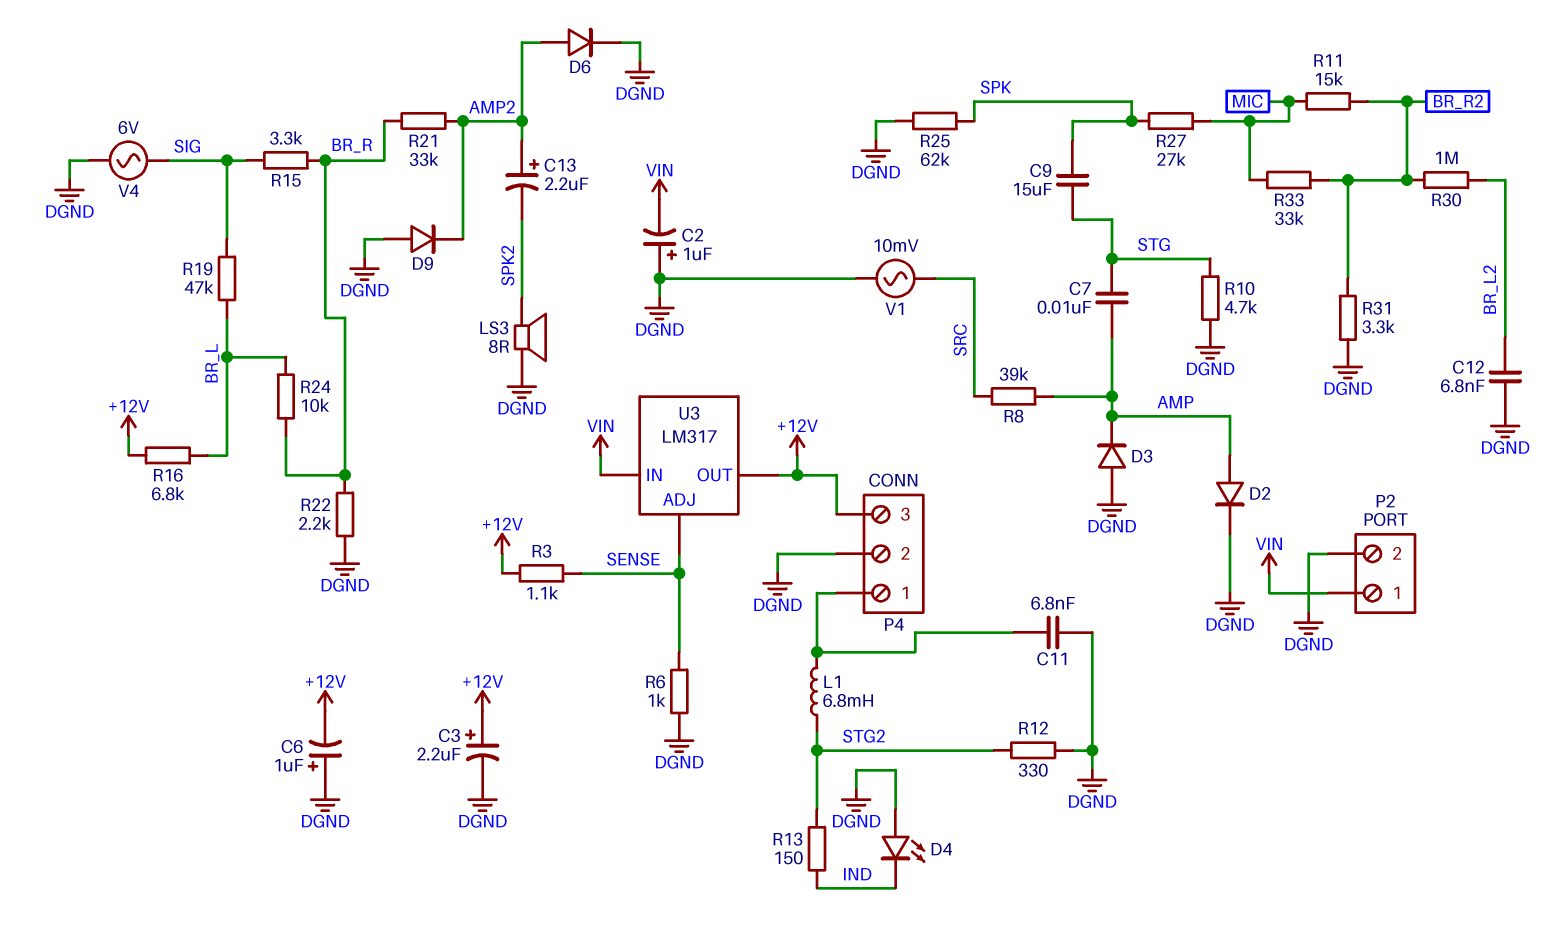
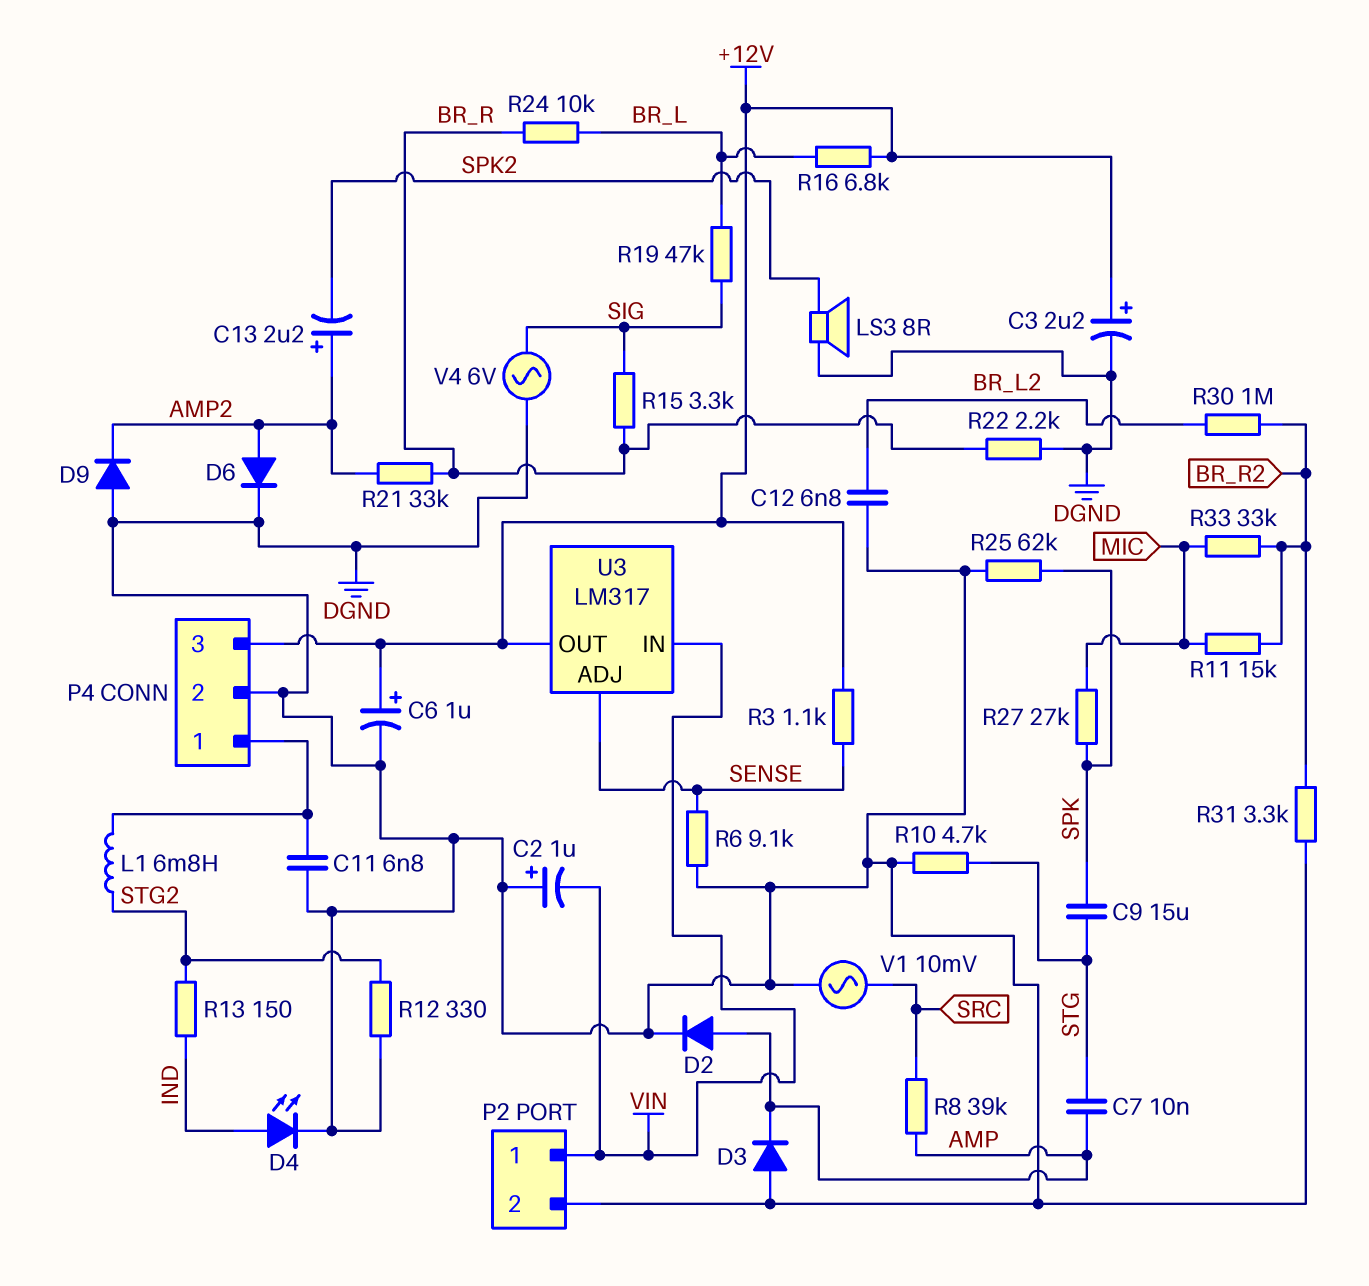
C6: 1uF (plus DGND, minus +12V) -> 1uF (plus +12V, minus DGND)
D4: LED (A DGND, K IND) -> LED (A IND, K DGND)
R6: 1k (DGND, SENSE) -> 9.1k (DGND, SENSE)

